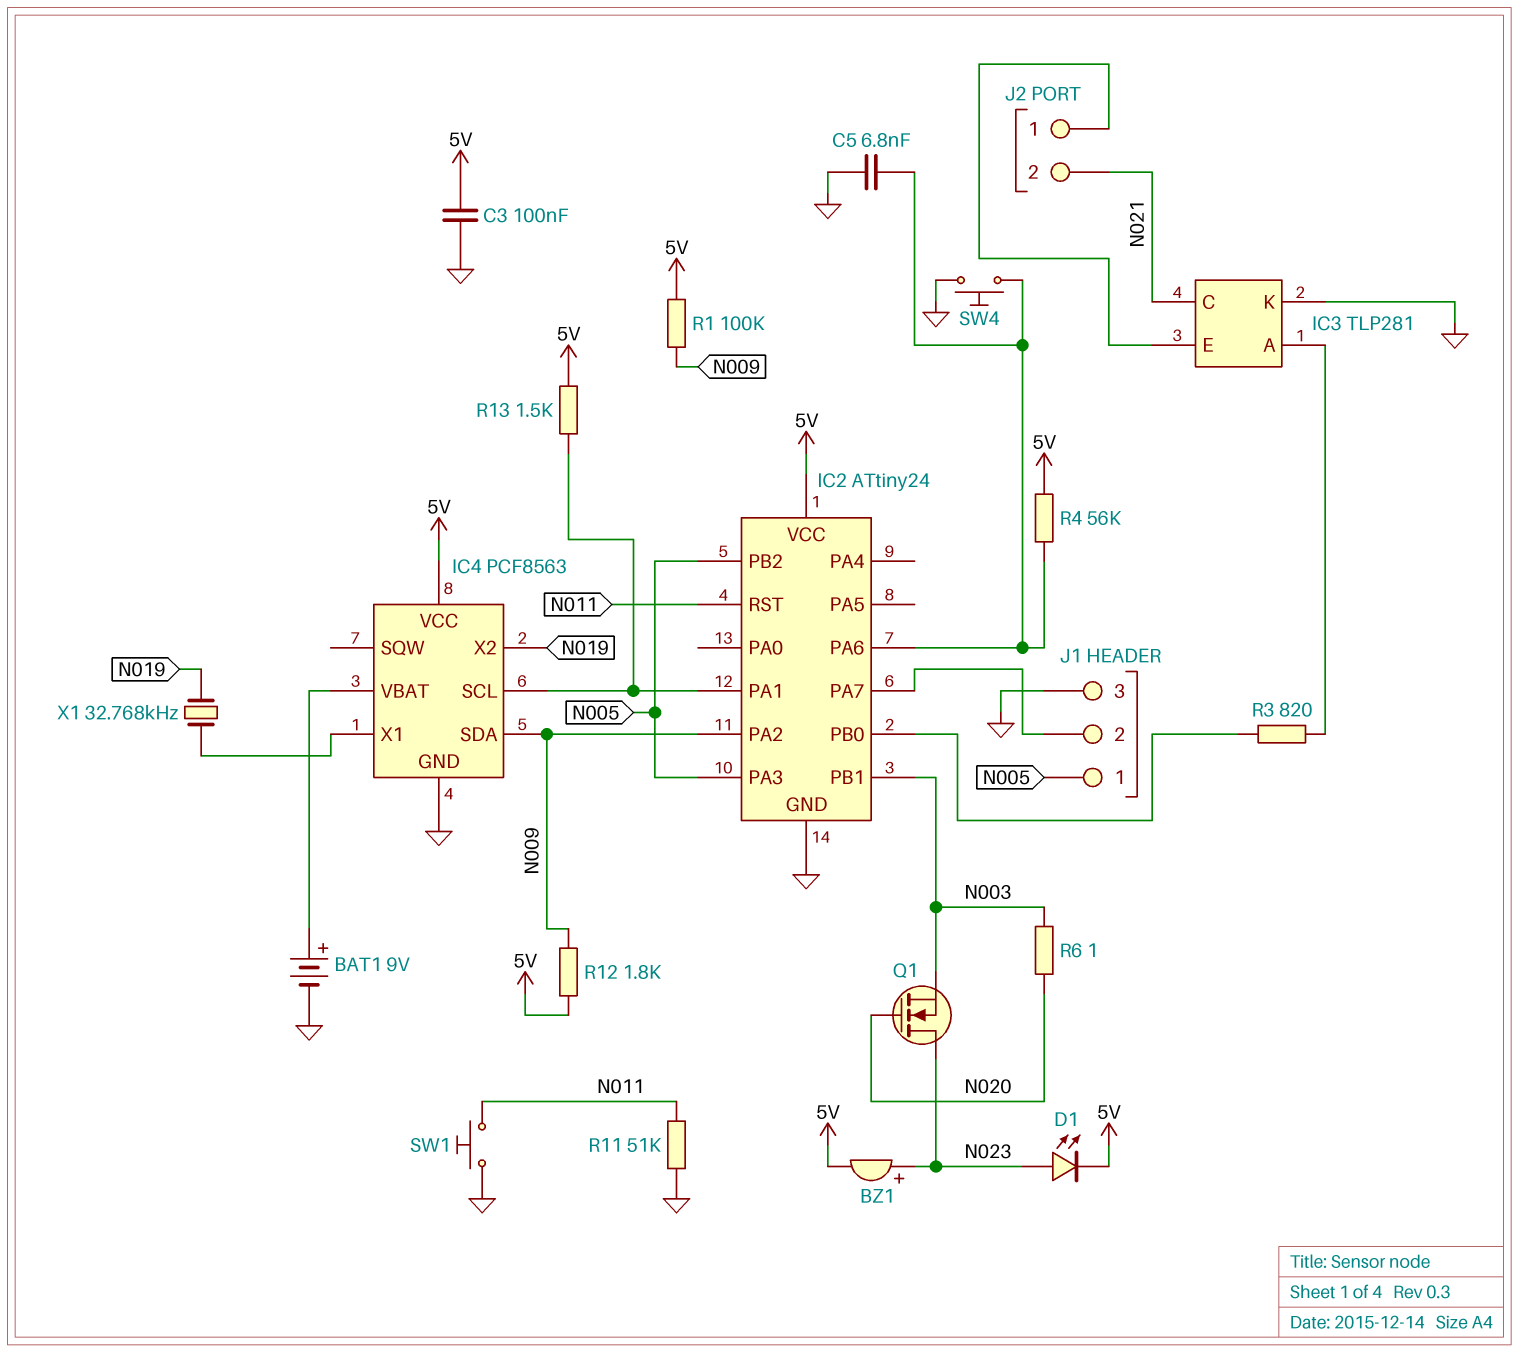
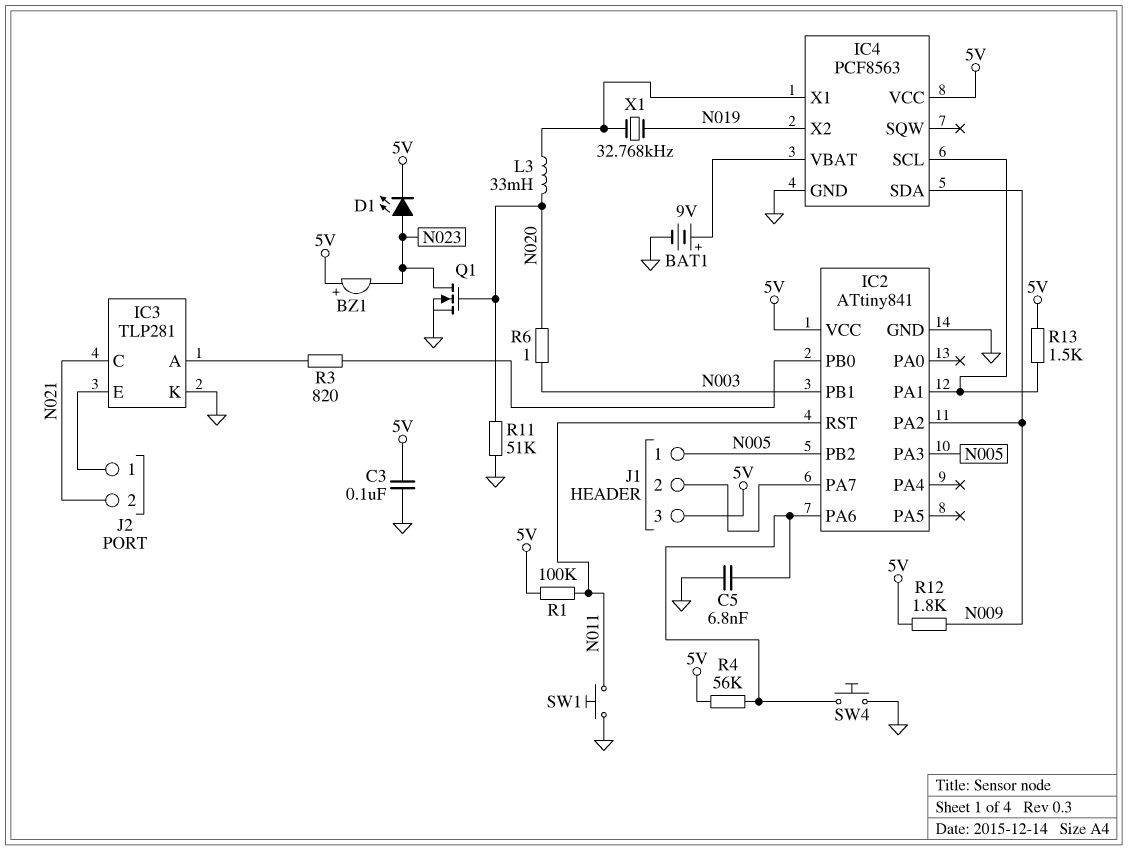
BZ1: buzzer (plus N023, minus 5V) -> buzzer (plus 5V, minus N023)
IC2: ATtiny24 -> ATtiny841
J1 pin 3: GND -> 5V
L3: none -> 33mH (IC4/X1, N020)
Q1: NMOS (G N020, D N023, S N003) -> NMOS (G N020, D N023, S GND)
R1: 100k (5V, N009) -> 100k (5V, N011)
R11: 51k (GND, N011) -> 51k (GND, N020)

